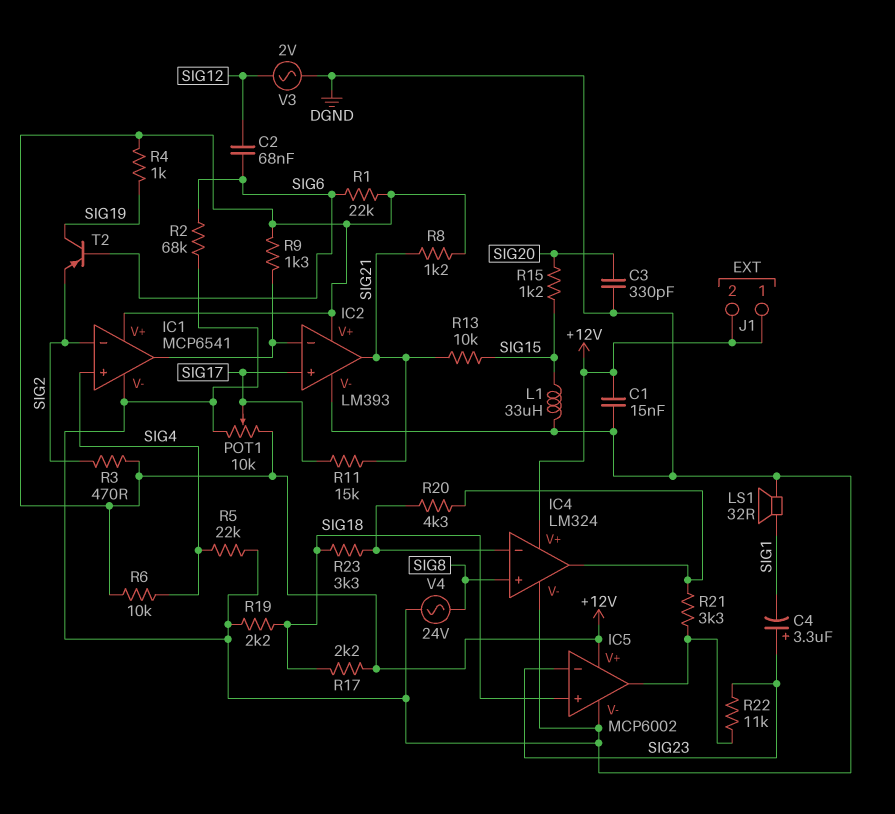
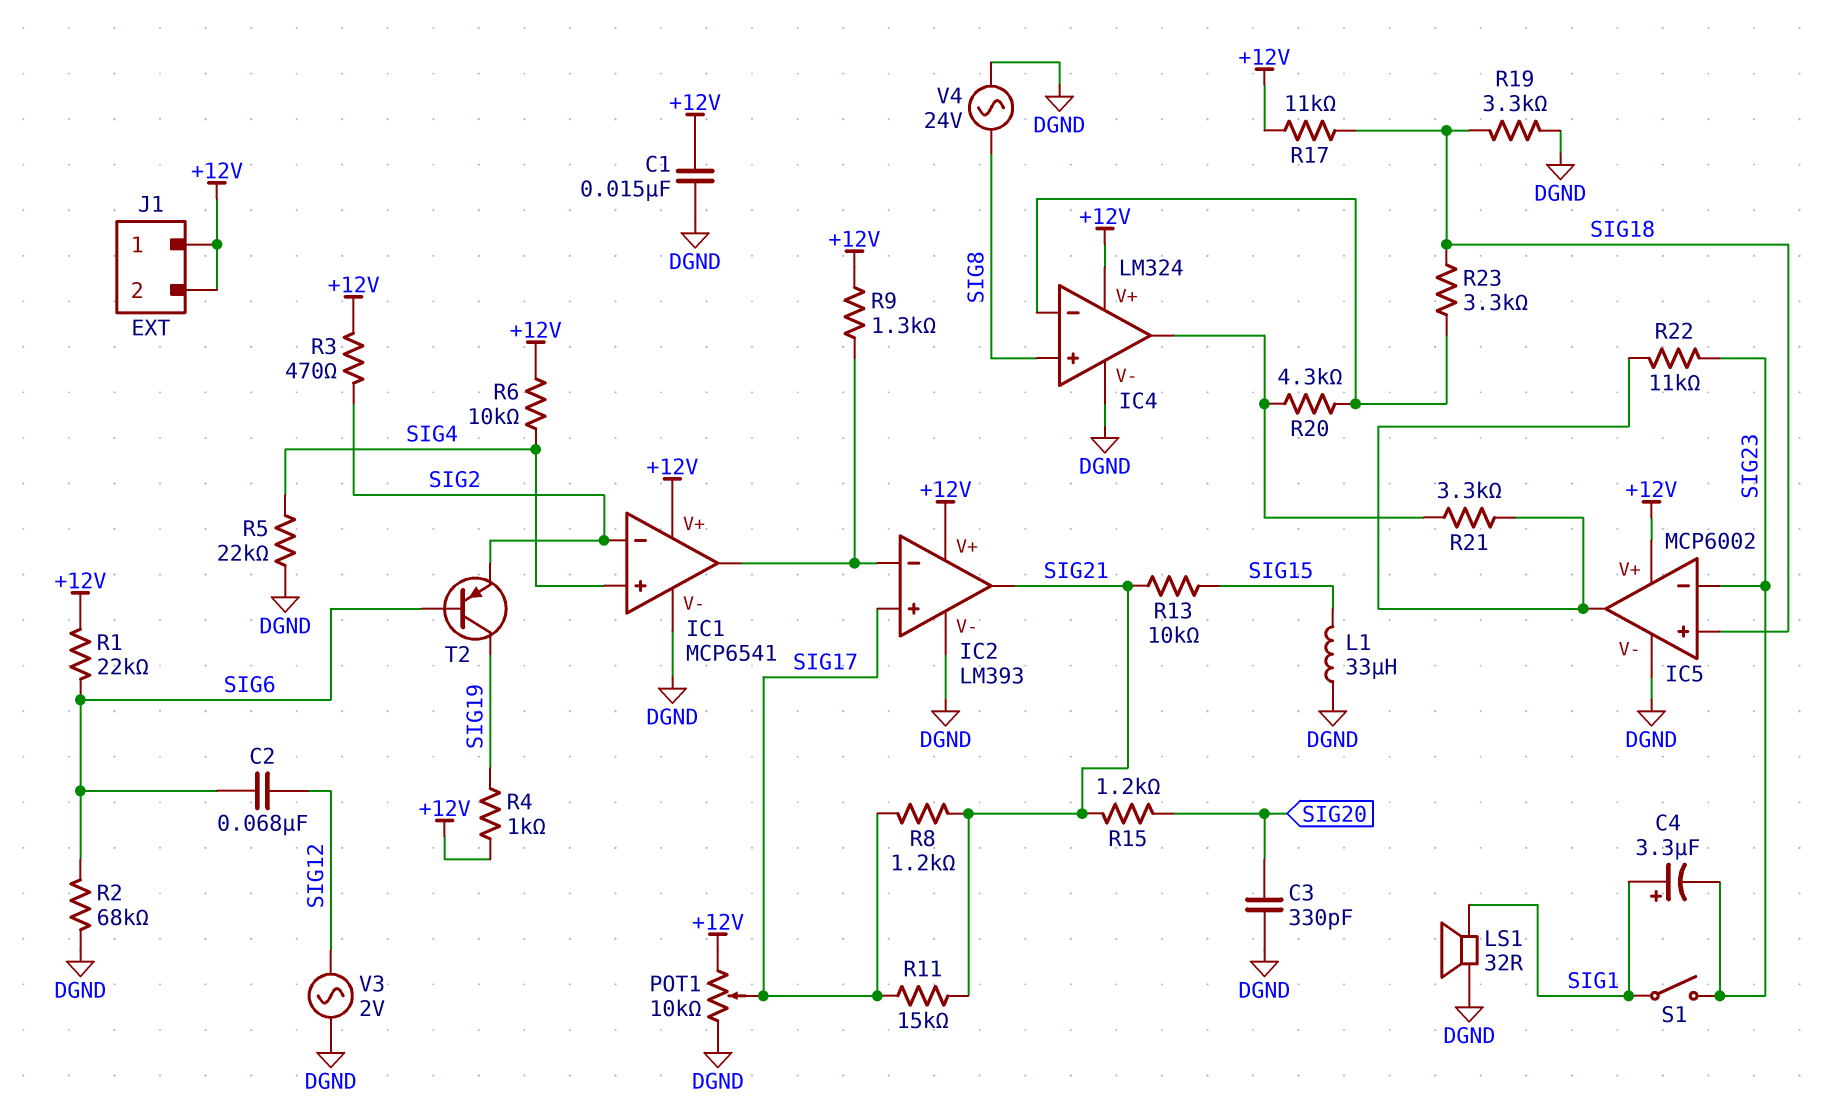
C4: 3.3uF (plus SIG23, minus SIG1) -> 3.3uF (plus SIG1, minus SIG23)
R8: 1.2k (+12V, SIG21) -> 1.2k (SIG17, SIG21)
R15: 1.2k (SIG15, SIG20) -> 1.2k (SIG20, SIG21)
R17: 2.2k (+12V, SIG18) -> 11k (+12V, SIG18)
R19: 2.2k (DGND, SIG18) -> 3.3k (DGND, SIG18)
S1: none -> switch (SIG1, SIG23)

